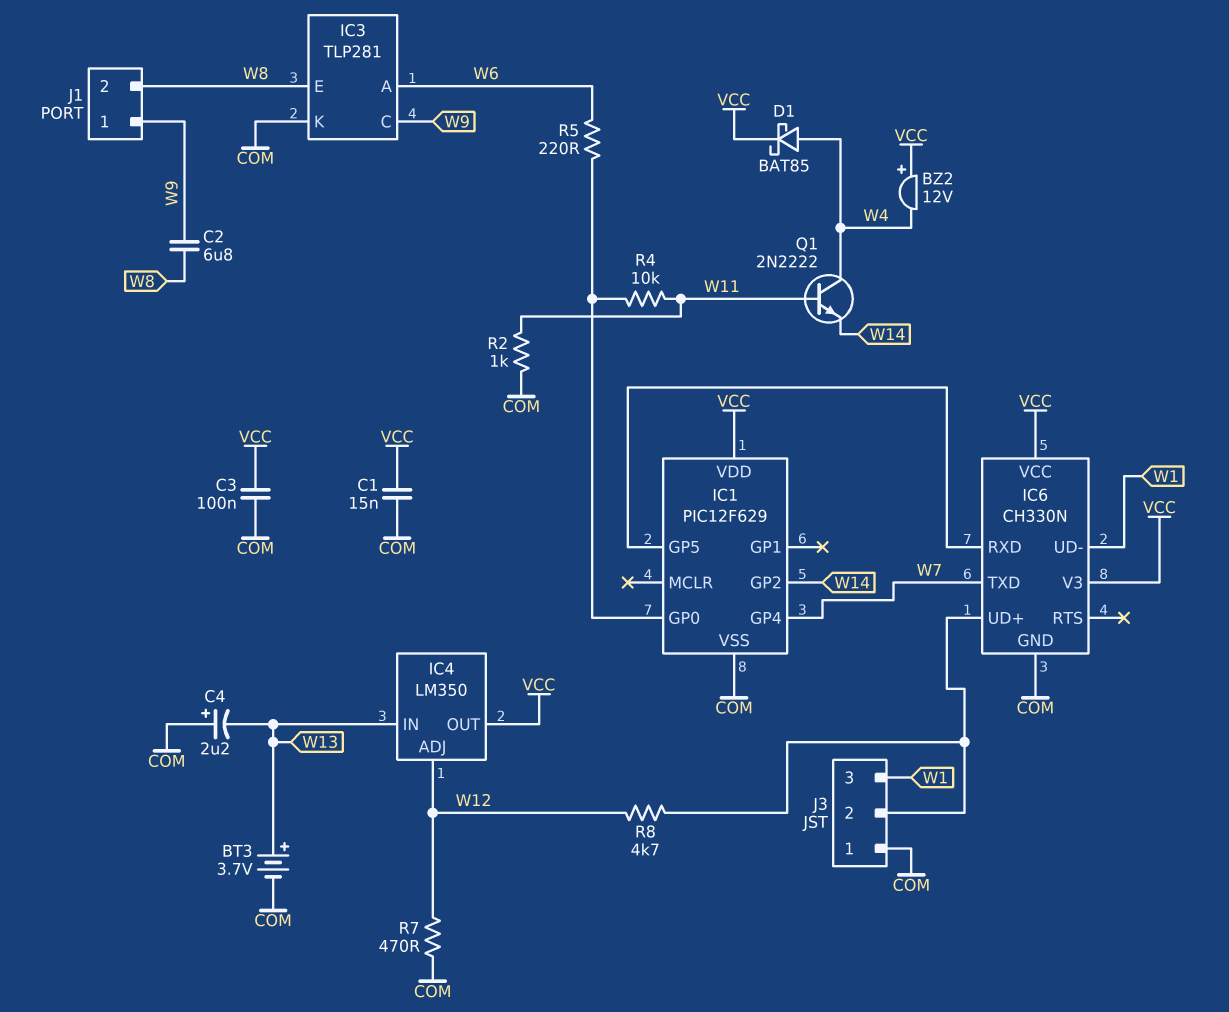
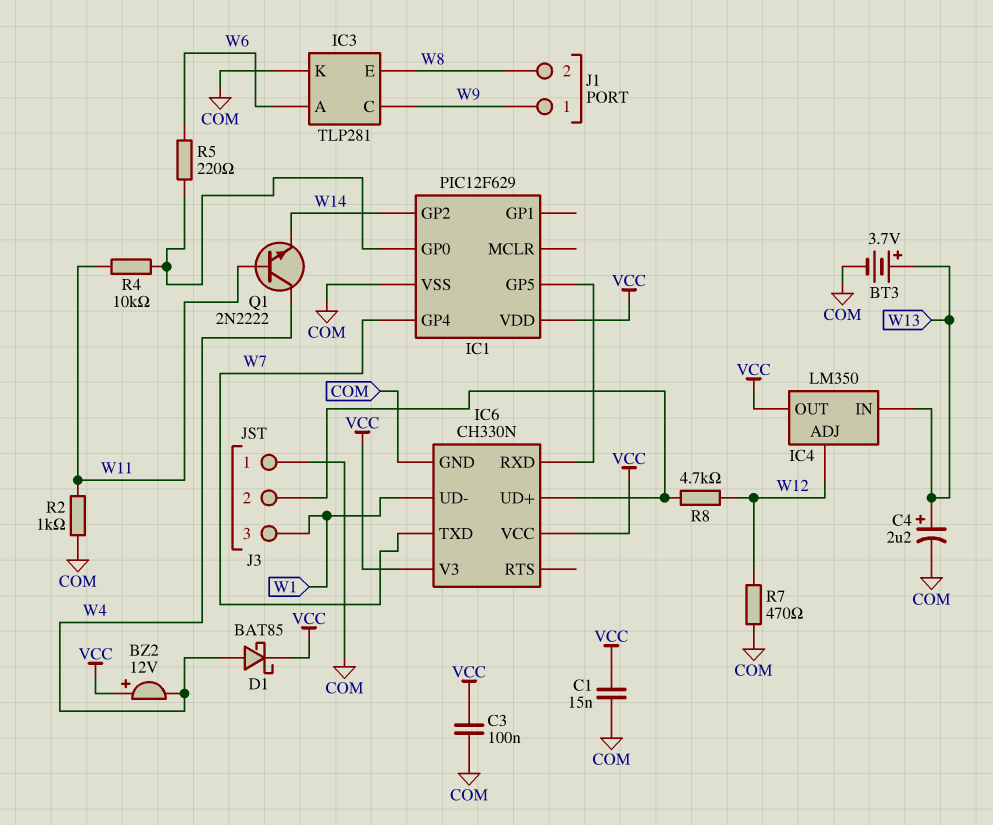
C2: 6.8uF (W8, W9) -> none
C4: 2.2uF (plus COM, minus W13) -> 2.2uF (plus W13, minus COM)

